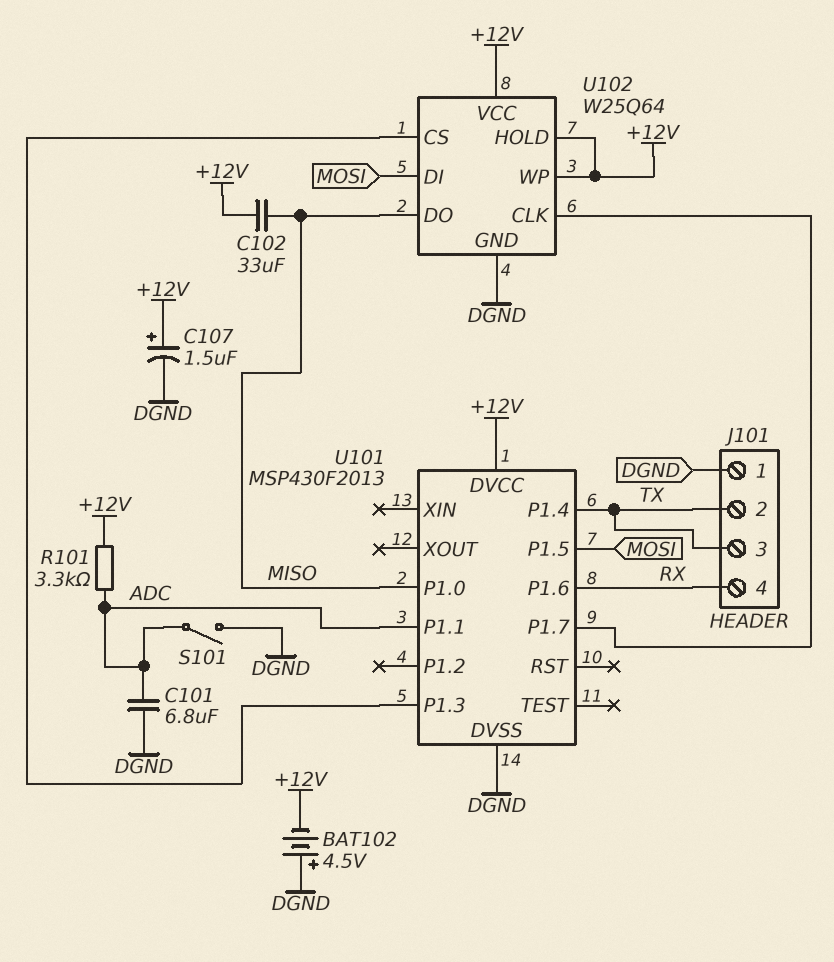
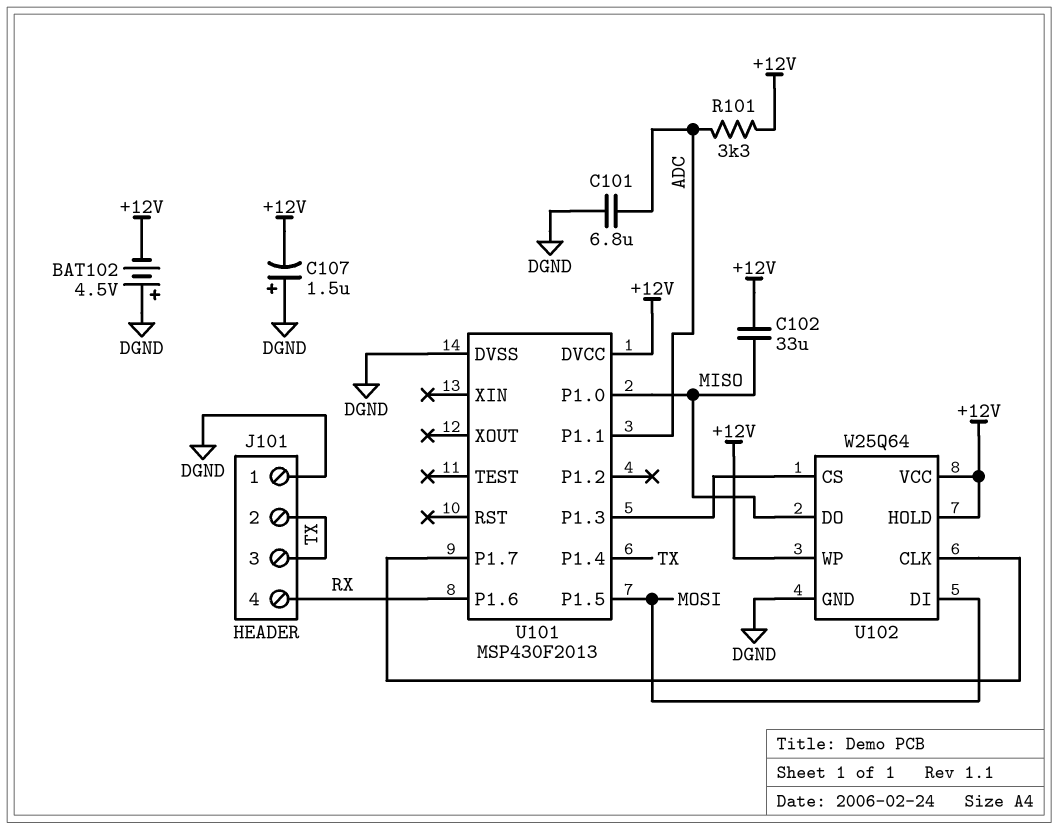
C107: 1.5uF (plus +12V, minus DGND) -> 1.5uF (plus DGND, minus +12V)
S101: switch (ADC, DGND) -> none

